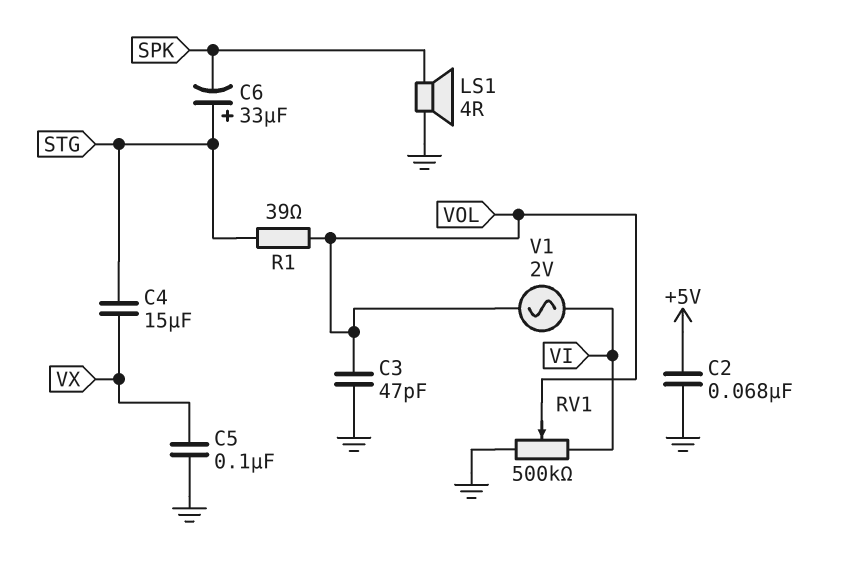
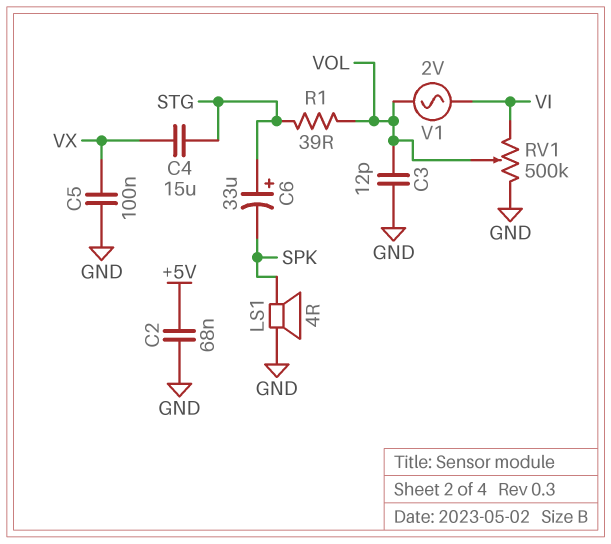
C3: 47pF (GND, VOL) -> 12pF (GND, VOL)

